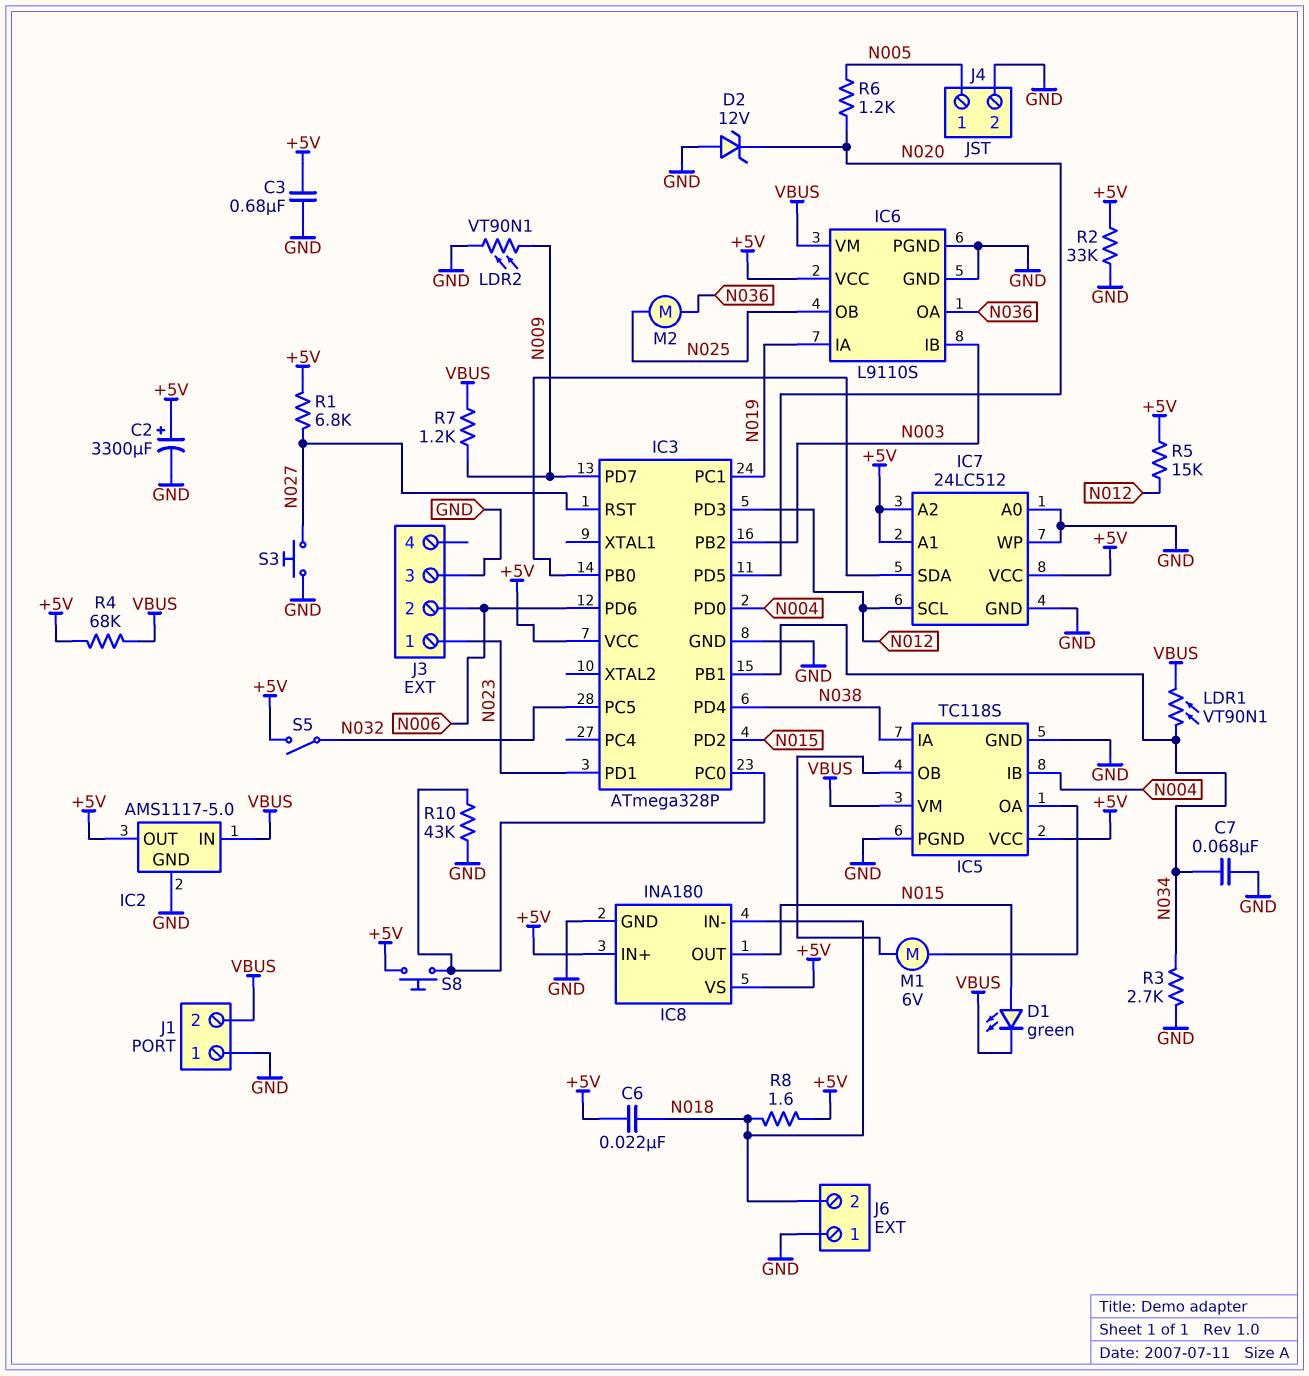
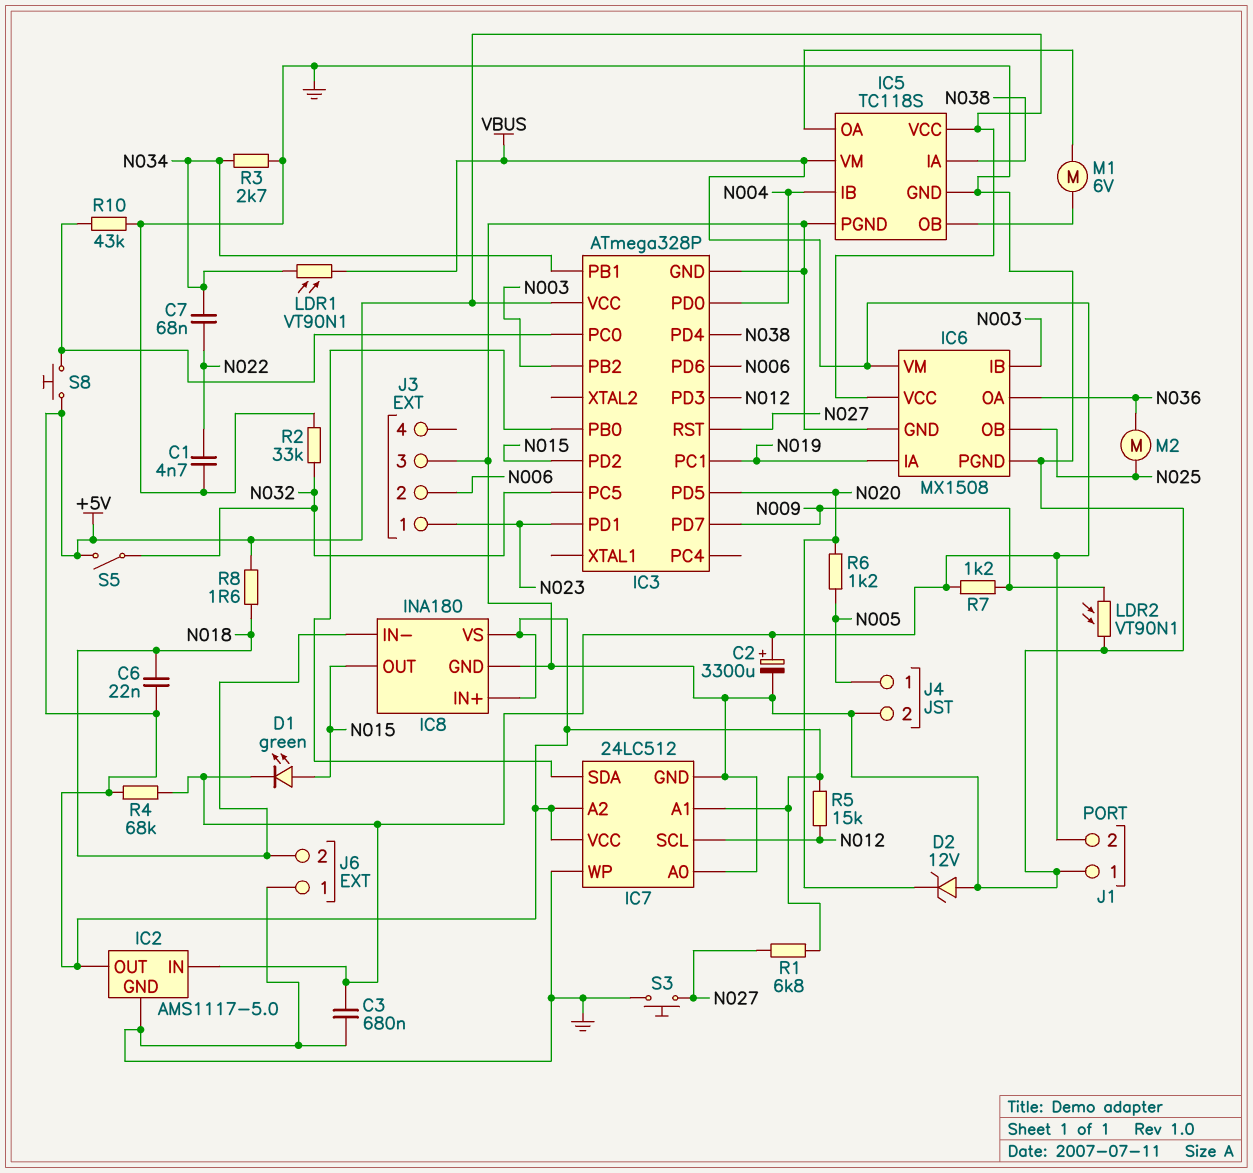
C1: none -> 4.7nF (GND, N022)
C2: 3300uF (plus +5V, minus GND) -> 3300uF (plus VBUS, minus GND)
C3: 680nF (+5V, GND) -> 680nF (GND, VBUS)
C7: 68nF (GND, N034) -> 68nF (N022, N034)
IC6: L9110S -> MX1508
R2: 33k (+5V, GND) -> 33k (GND, N032)

